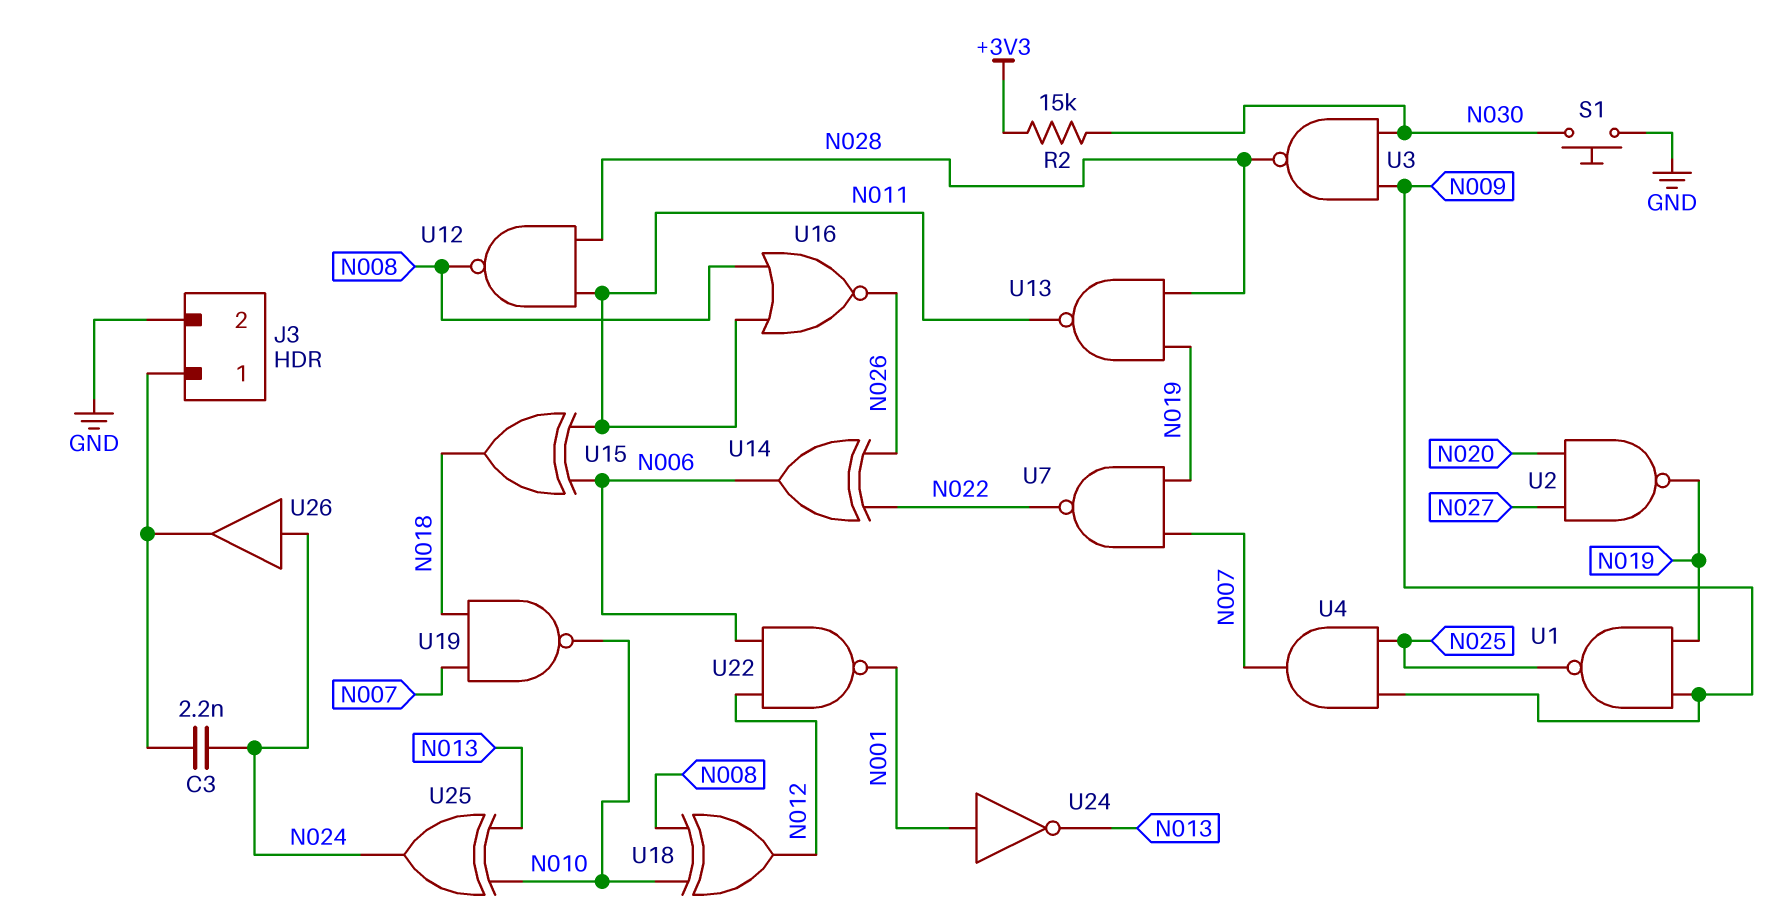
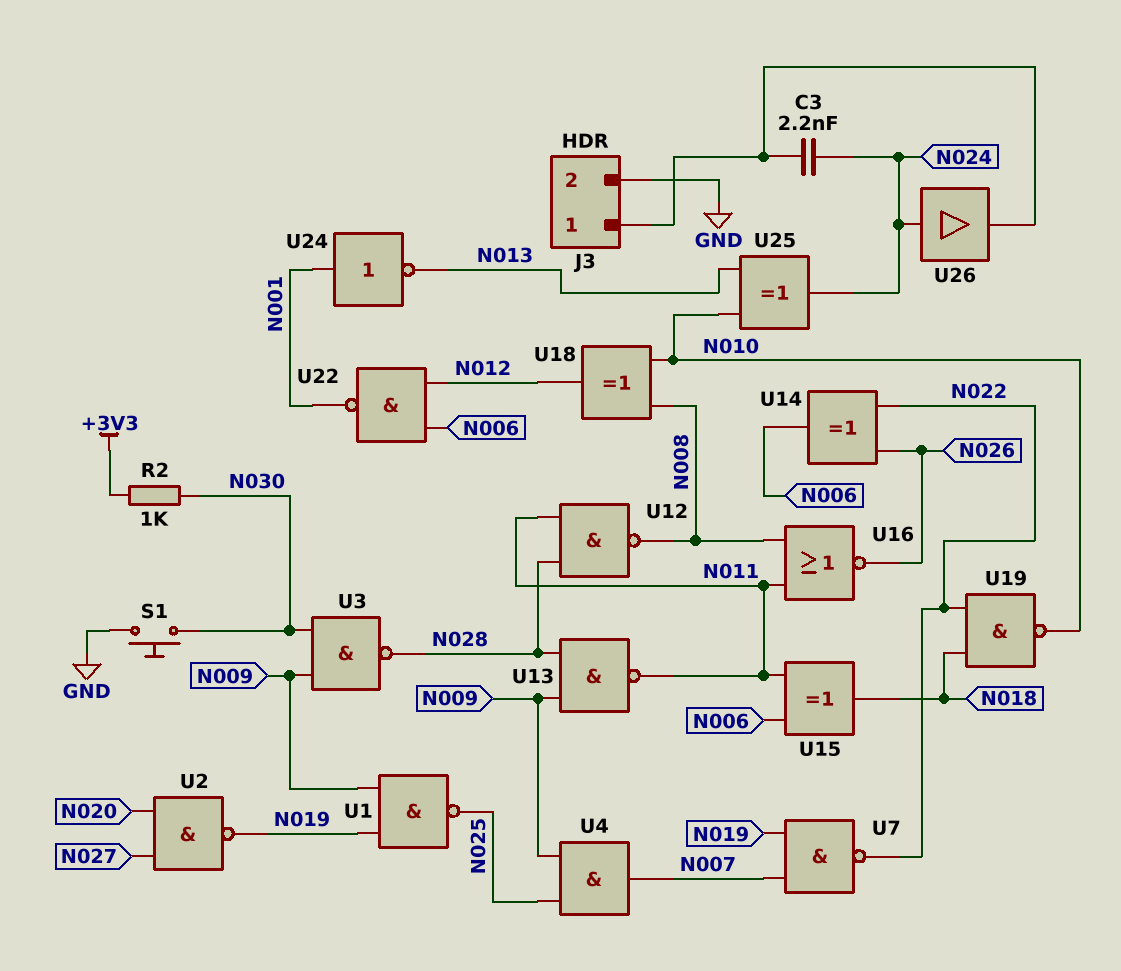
R2: 15k (+3V3, N030) -> 1k (+3V3, N030)
U13: NAND (in N019, in N028, out N011) -> NAND (in N009, in N028, out N011)
U19: NAND (in N007, in N018, out N010) -> NAND (in N018, in N022, out N010)

